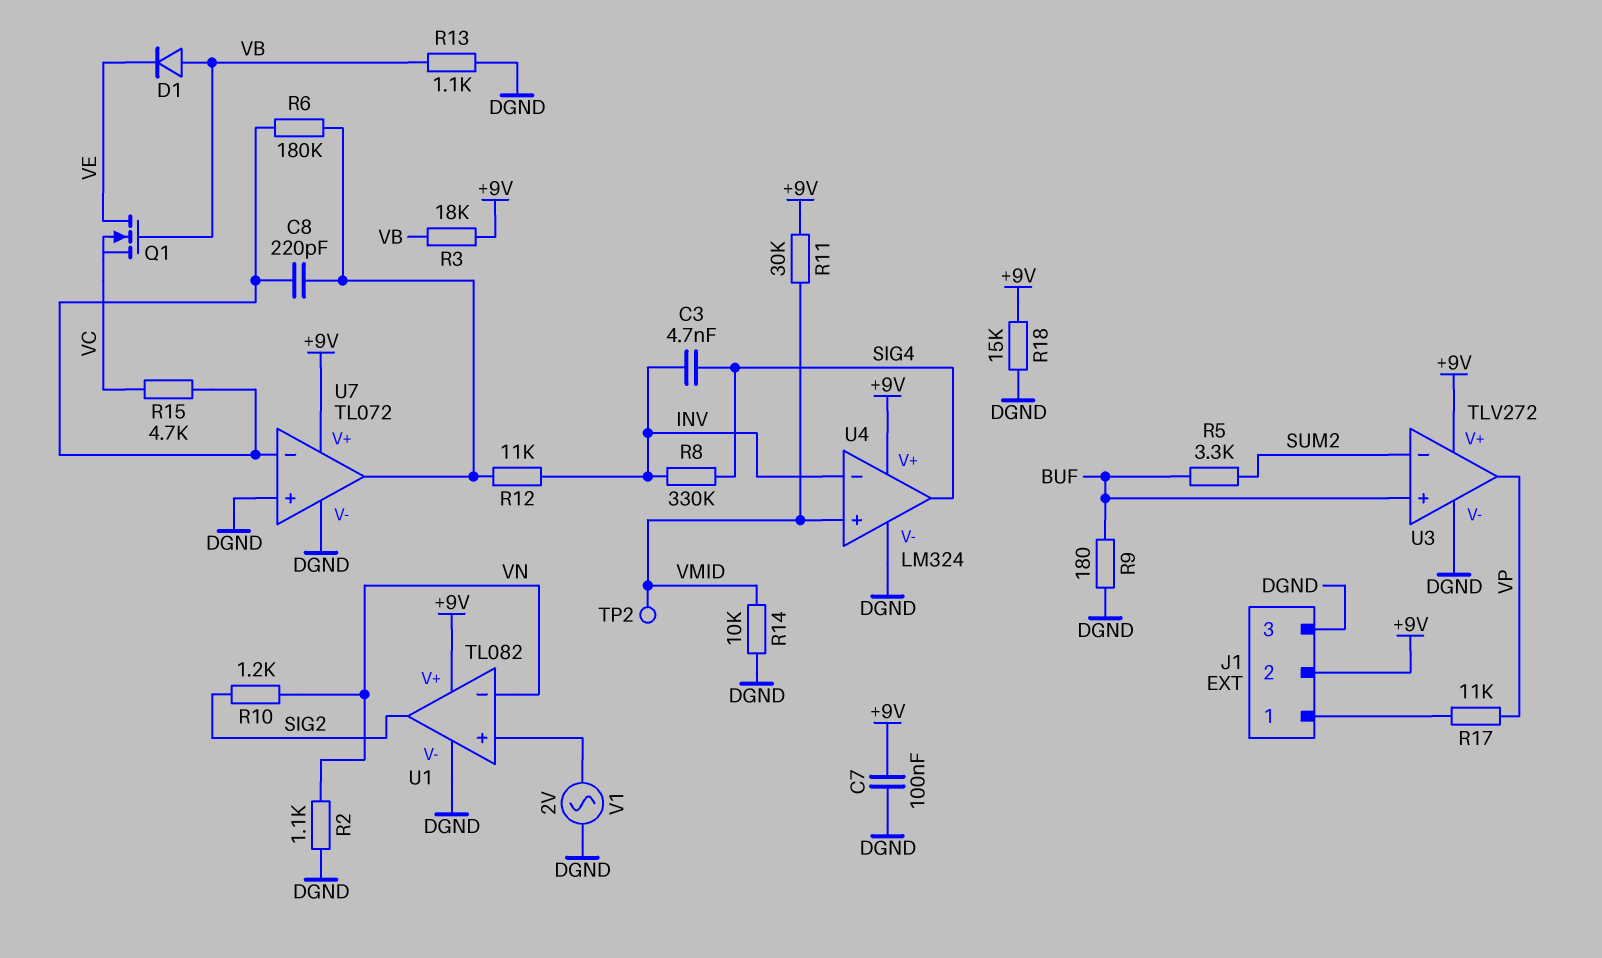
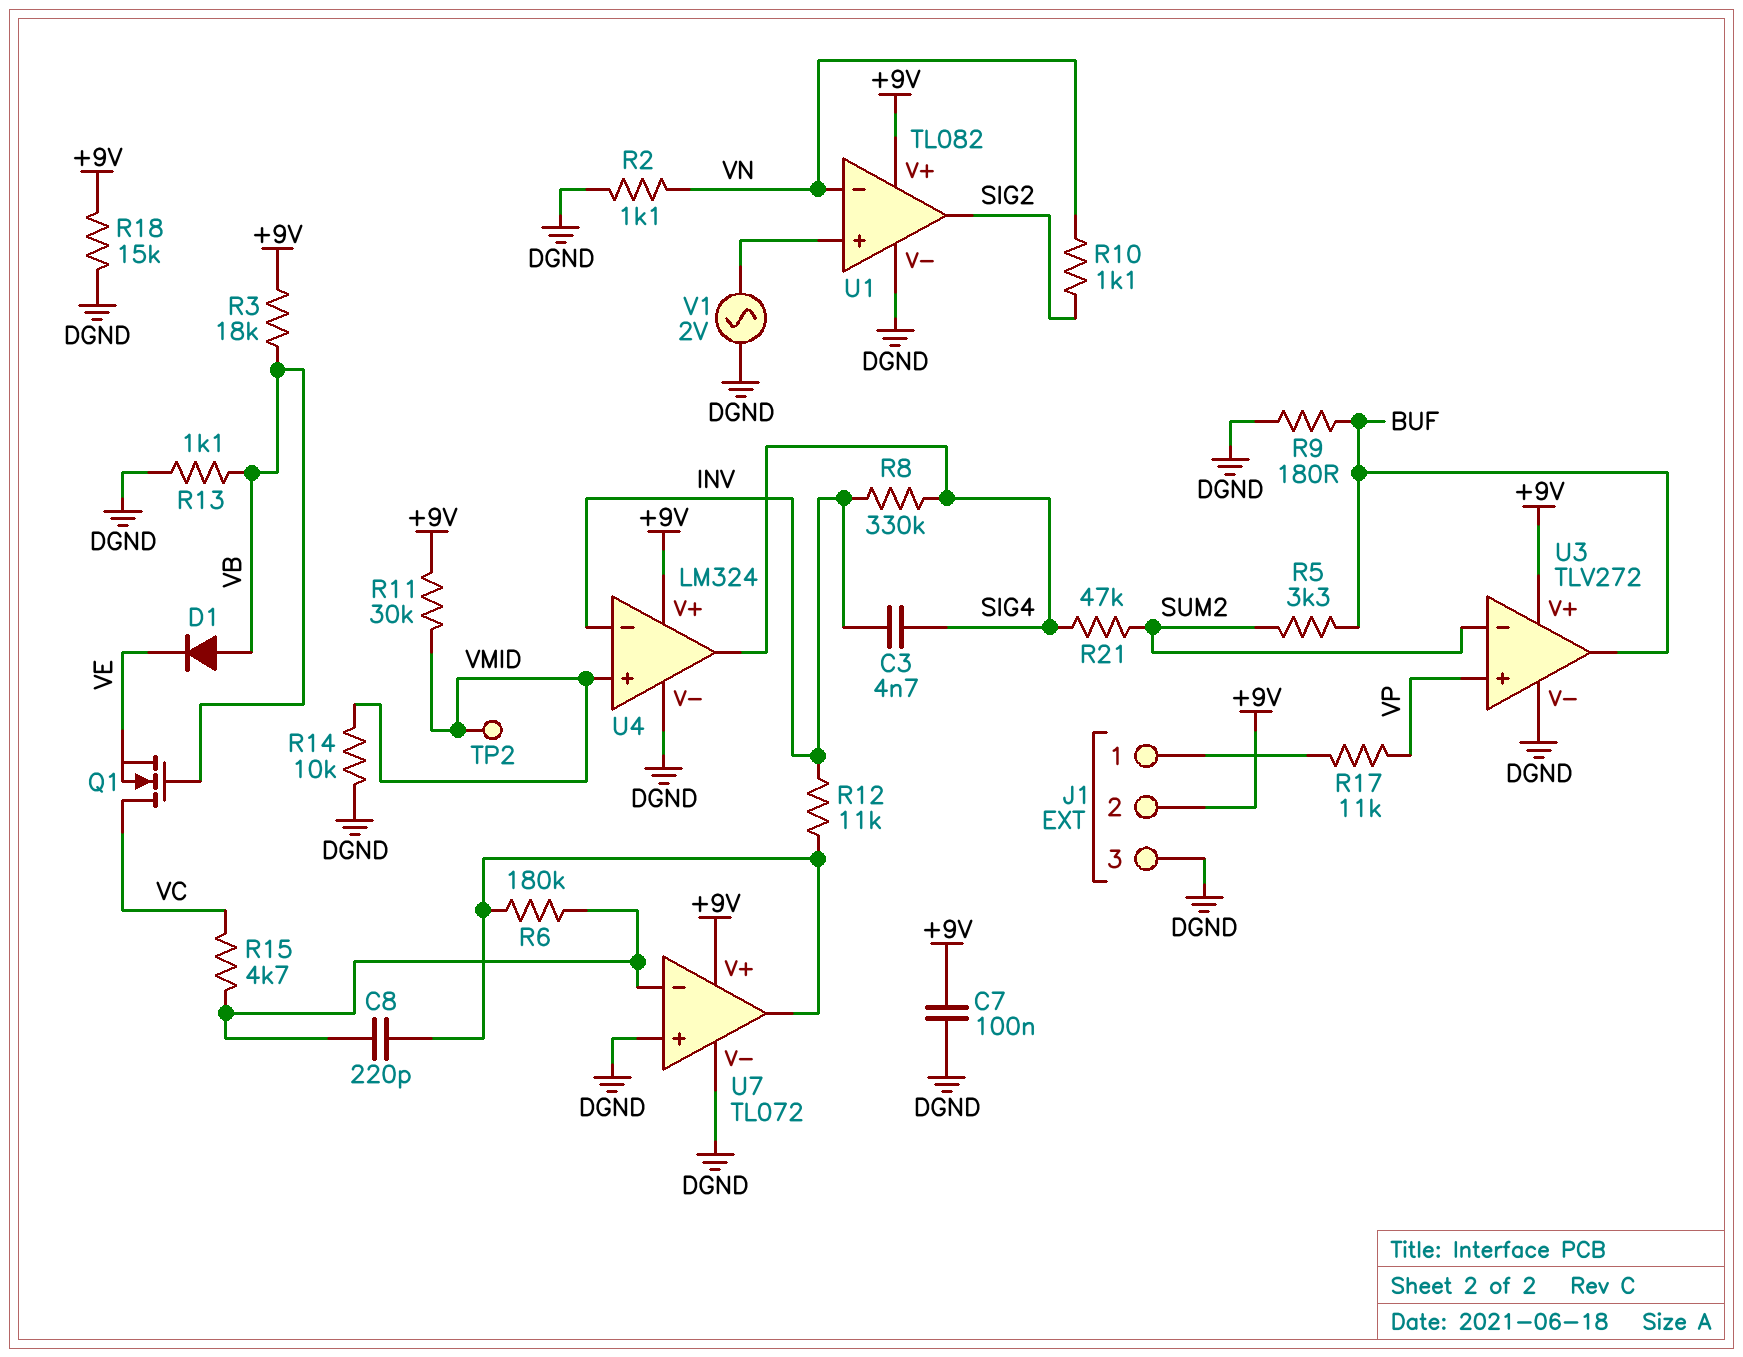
Q1: NMOS (G VB, D VE, S VC) -> NMOS (G VB, D VC, S VE)
R10: 1.2k (SIG2, VN) -> 1.1k (SIG2, VN)
R21: none -> 47k (SIG4, SUM2)
U3 pin in+: BUF -> VP
U3 pin out: VP -> BUF

